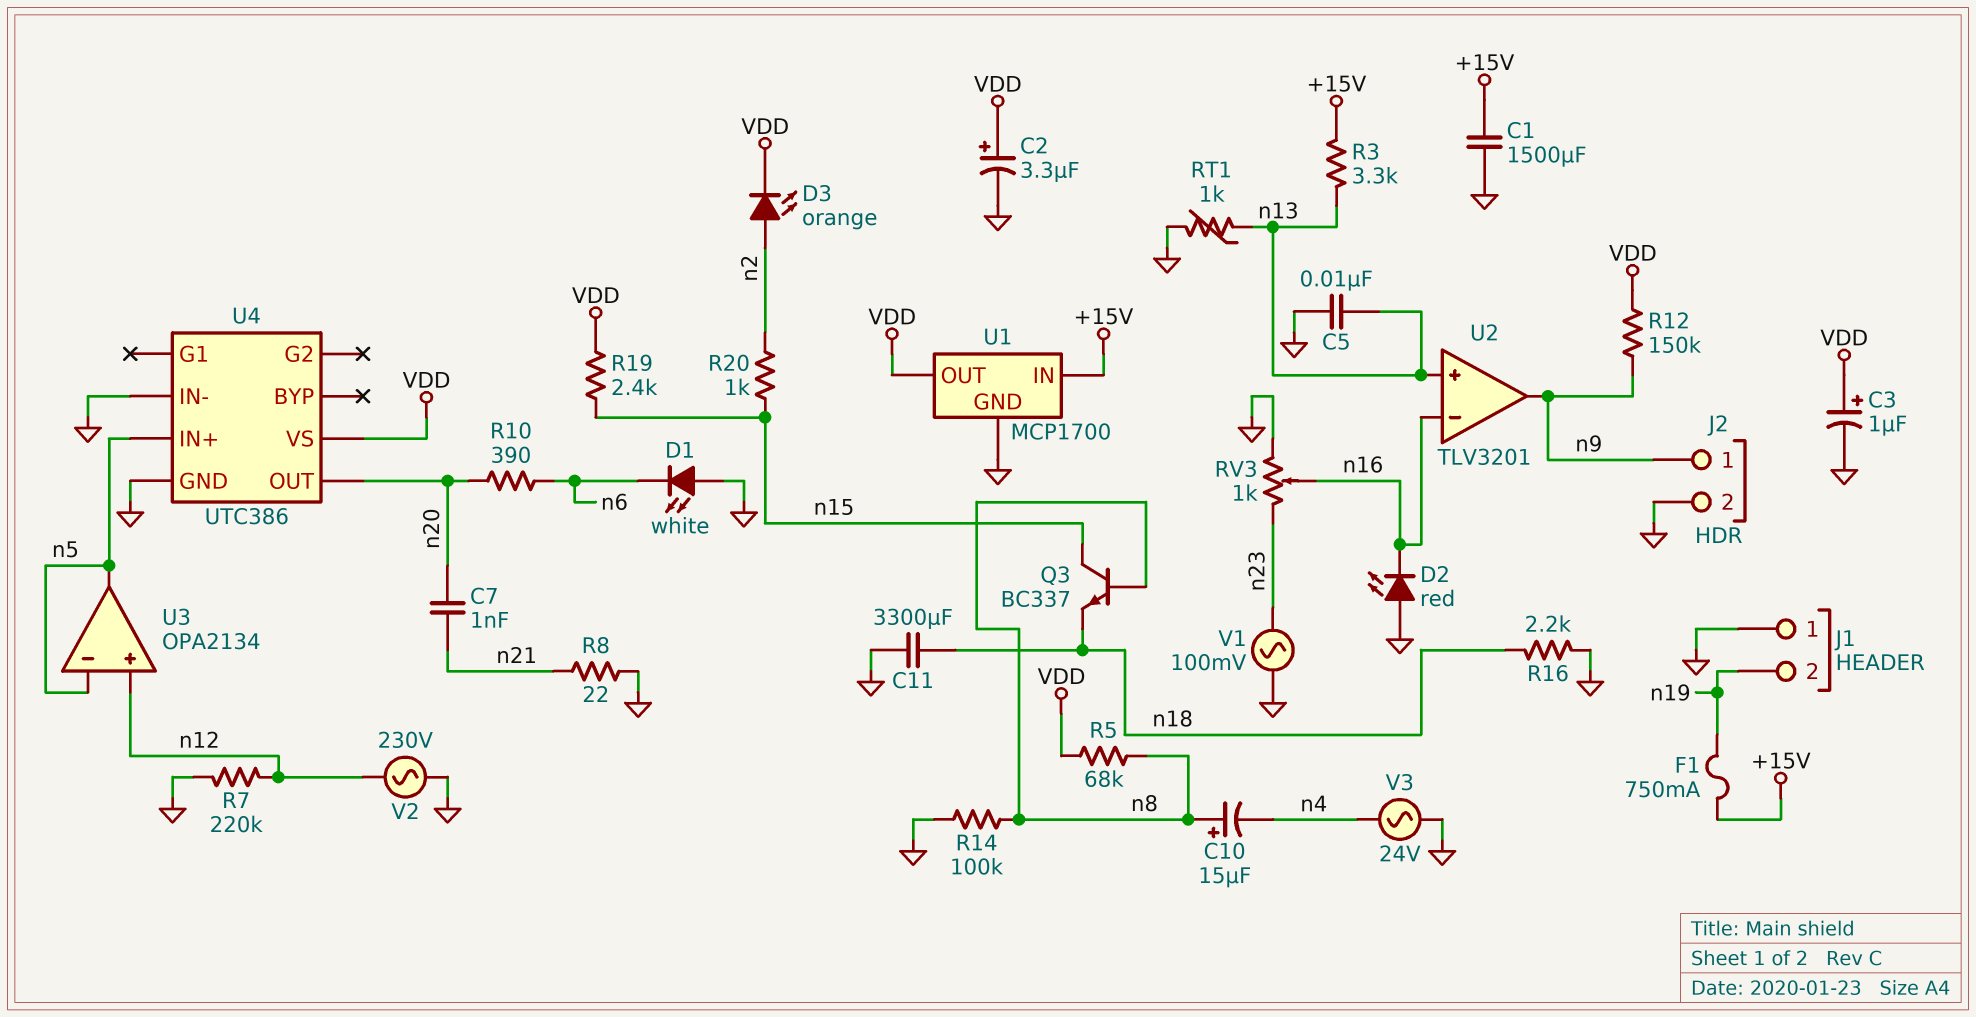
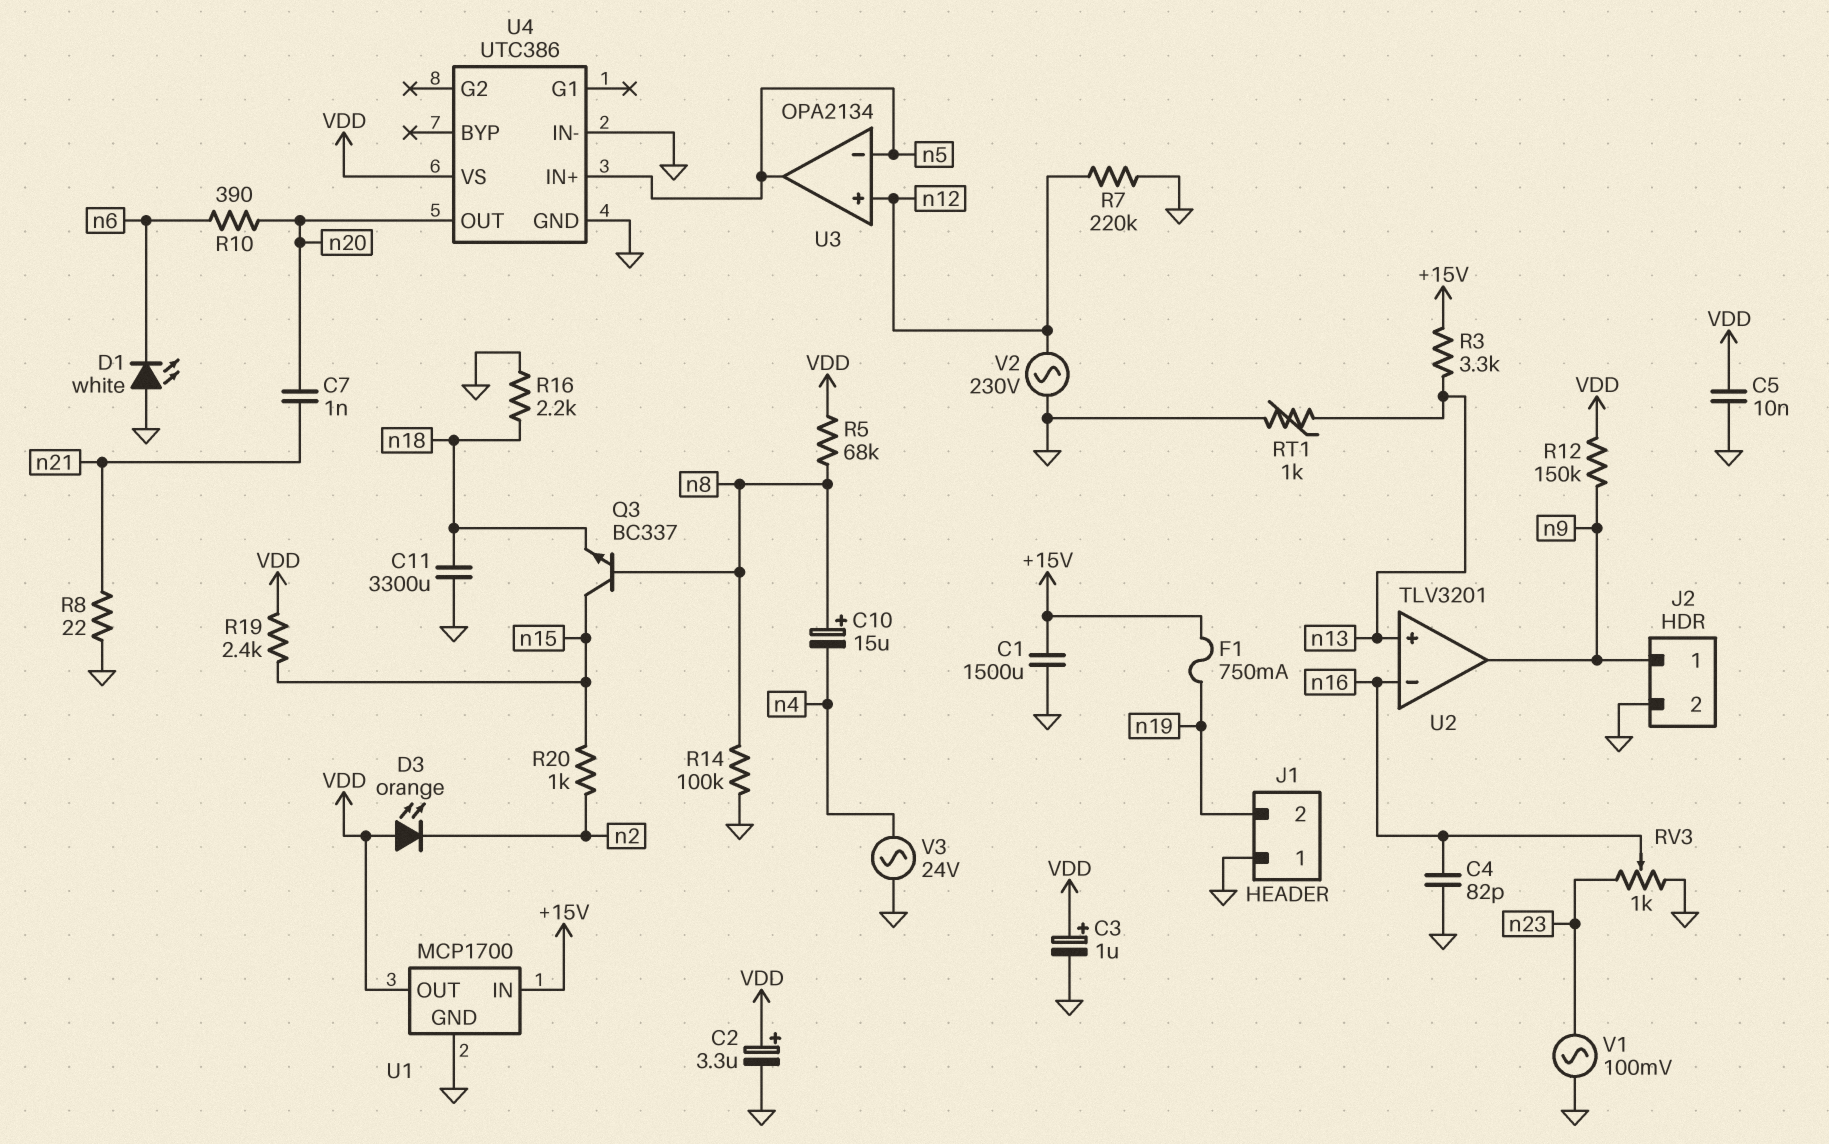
C4: none -> 82pF (GND, n16)
C5: 10nF (GND, n13) -> 10nF (GND, VDD)
D2: LED red (A GND, K n16) -> none
D3: LED orange (A n2, K VDD) -> LED orange (A VDD, K n2)

